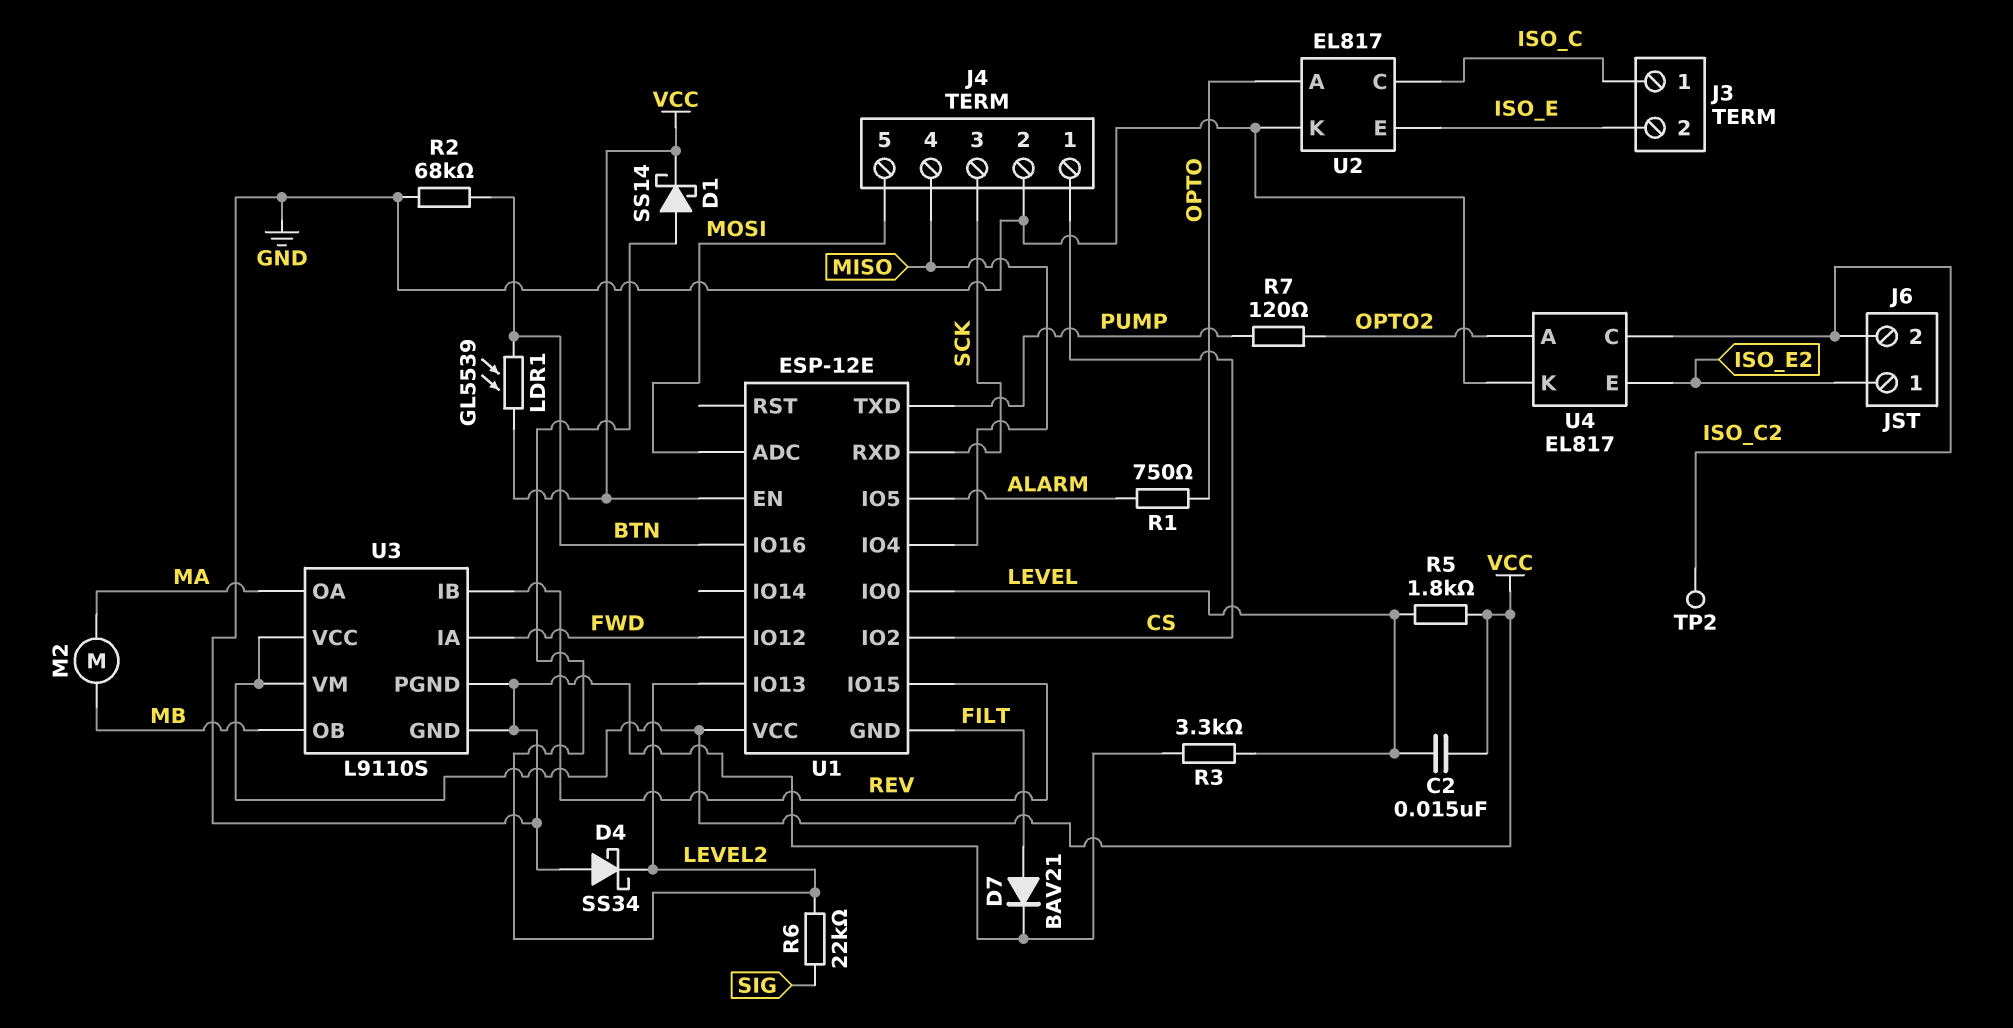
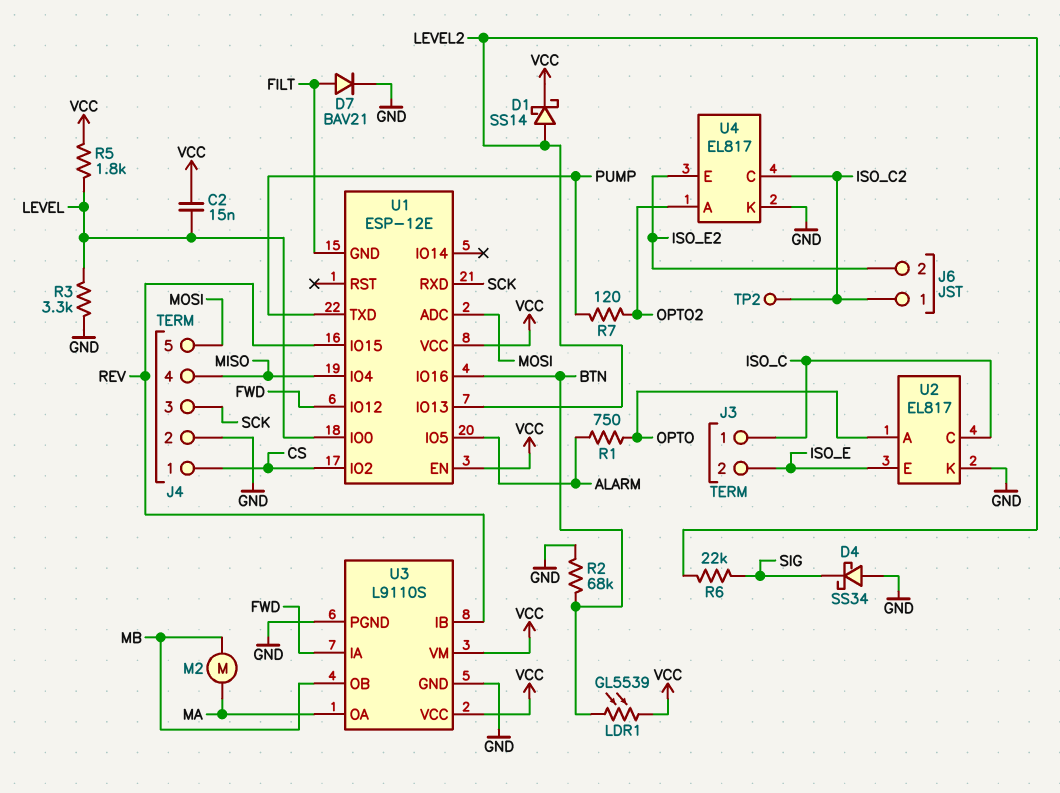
D4: schottky SS34 (A GND, K LEVEL2) -> schottky SS34 (A GND, K SIG)
J6 pin 1: ISO_E2 -> ISO_C2
J6 pin 2: ISO_C2 -> ISO_E2

